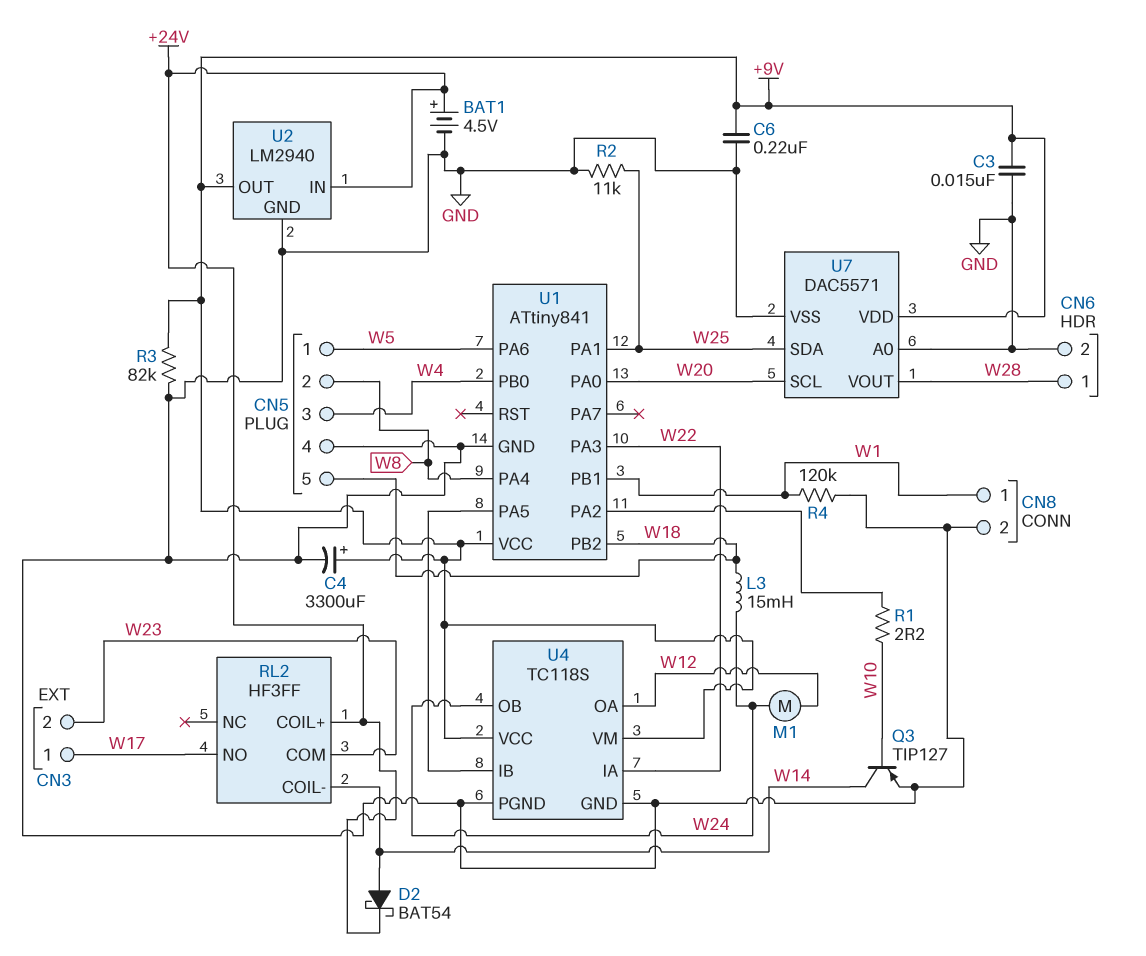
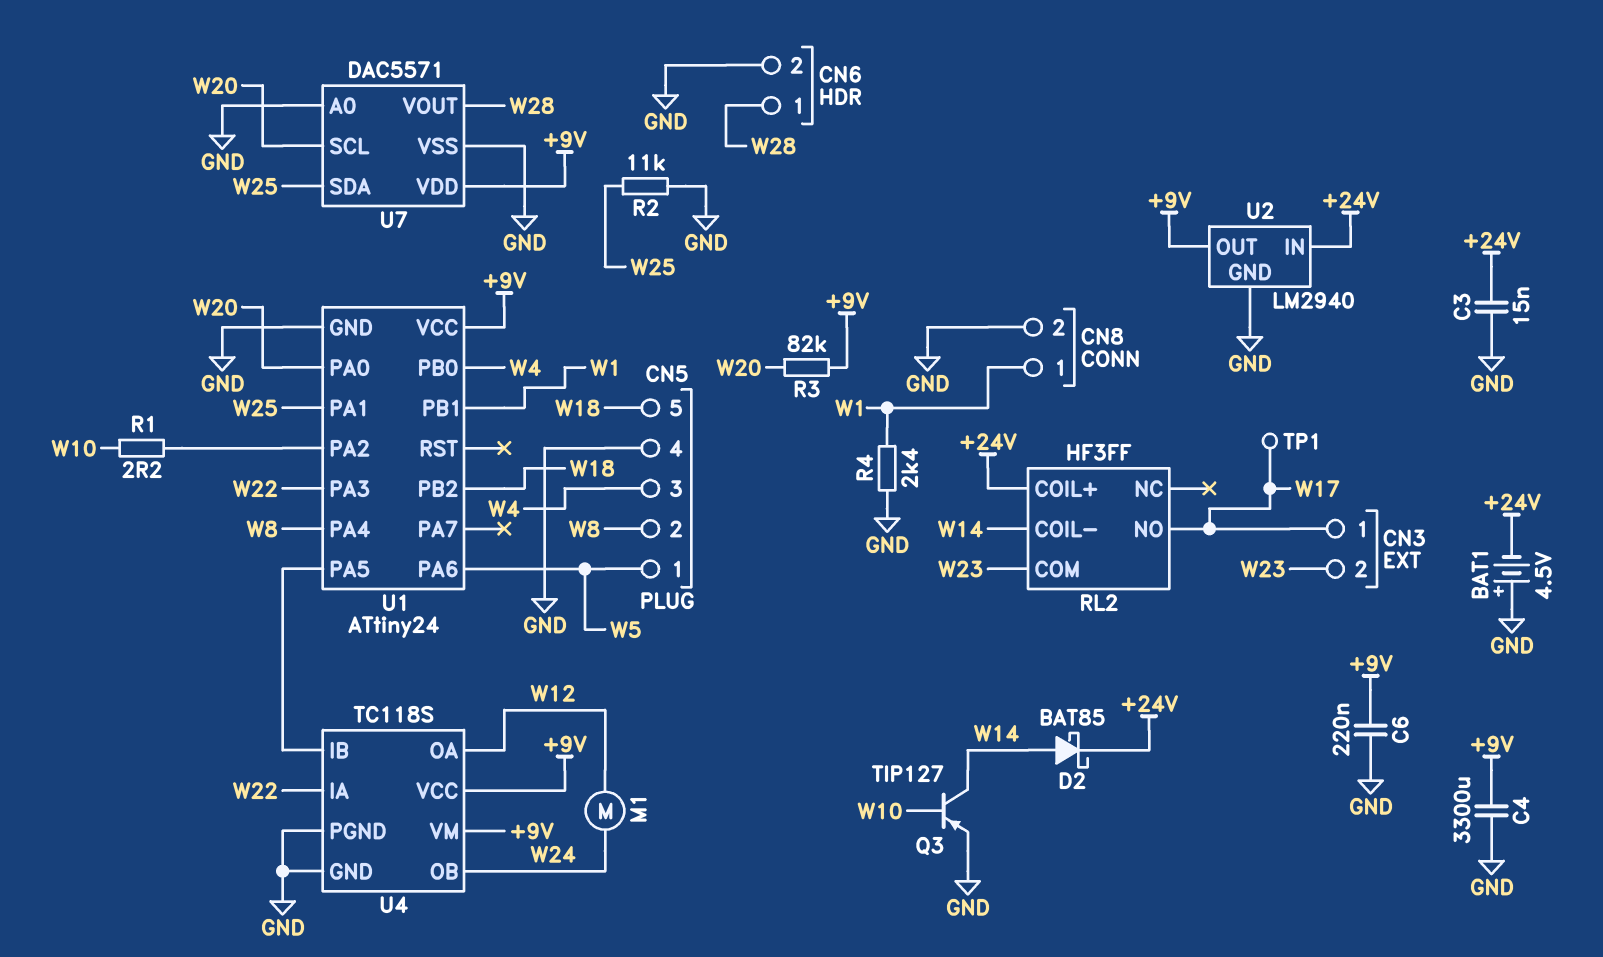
BAT1: 4.5V (plus +24V, minus GND) -> 4.5V (plus GND, minus +24V)
C3: 15nF (+9V, GND) -> 15nF (+24V, GND)
C4: 3300uF (plus +9V, minus GND) -> 3300uF (+9V, GND)
D2: schottky BAT54 (A W14, K +24V) -> schottky BAT85 (A W14, K +24V)
L3: 15mH (W18, W24) -> none
R3: 82k (+9V, GND) -> 82k (+9V, W20)
R4: 120k (GND, W1) -> 2.4k (GND, W1)
TP1: none -> test point (W17)
U1: ATtiny841 -> ATtiny24

